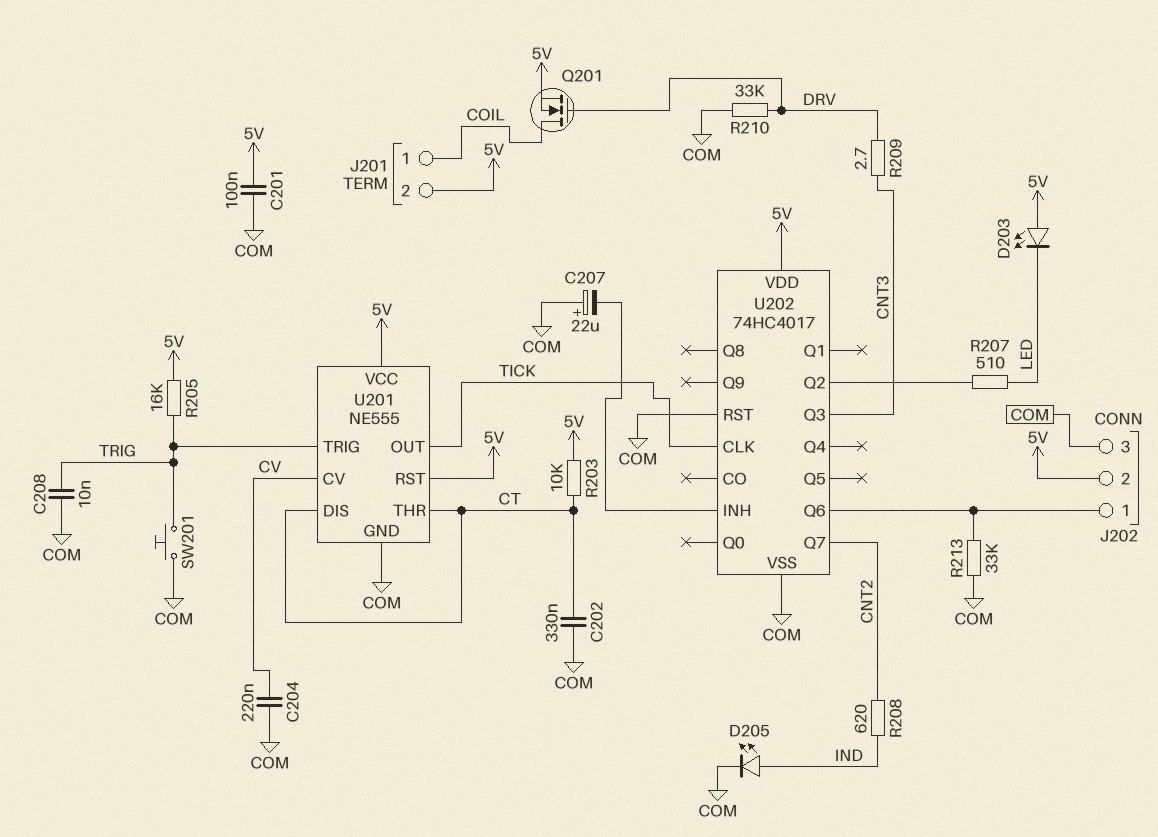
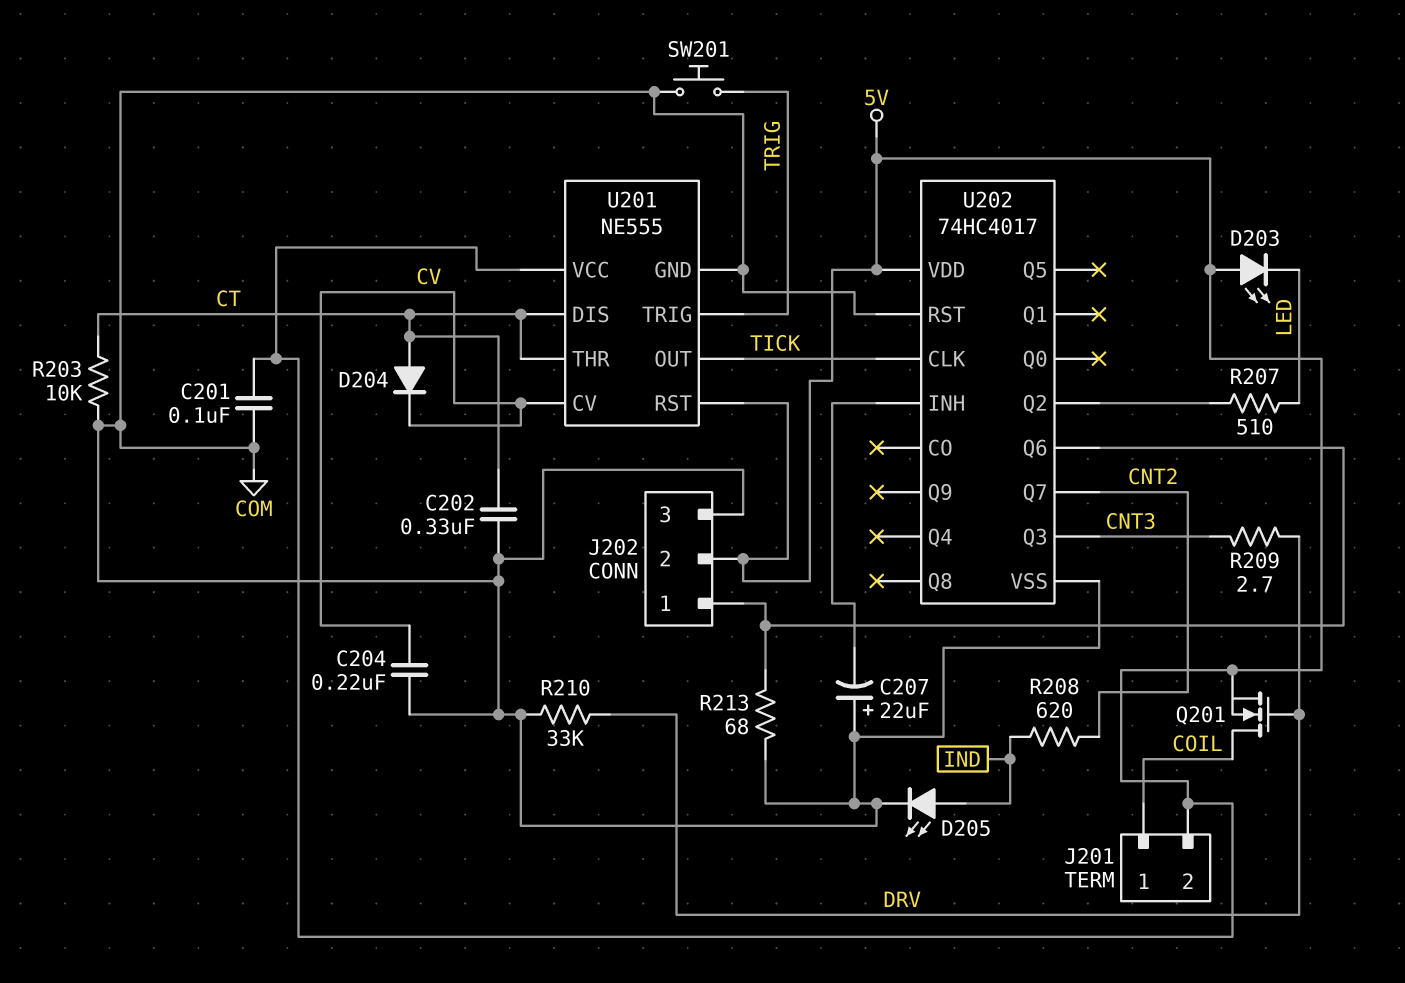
C208: 10nF (COM, TRIG) -> none
D204: none -> diode (A CT, K CV)
R203: 10k (5V, CT) -> 10k (COM, CT)
R205: 16k (5V, TRIG) -> none
R213: 33k (COM, J202/1) -> 68 (COM, J202/1)

